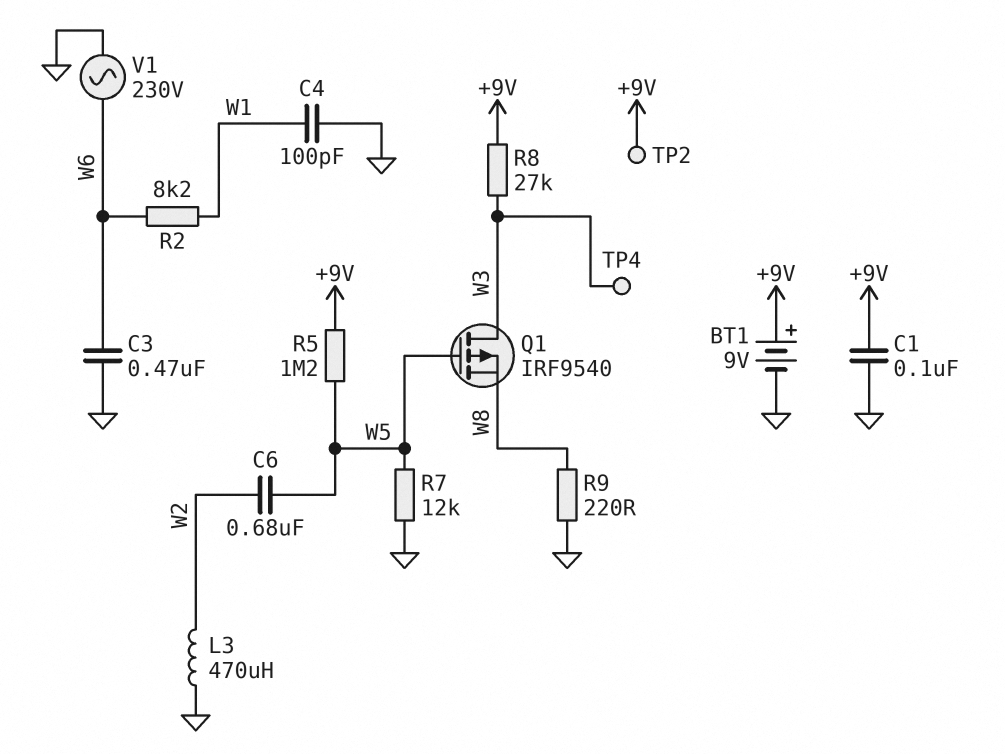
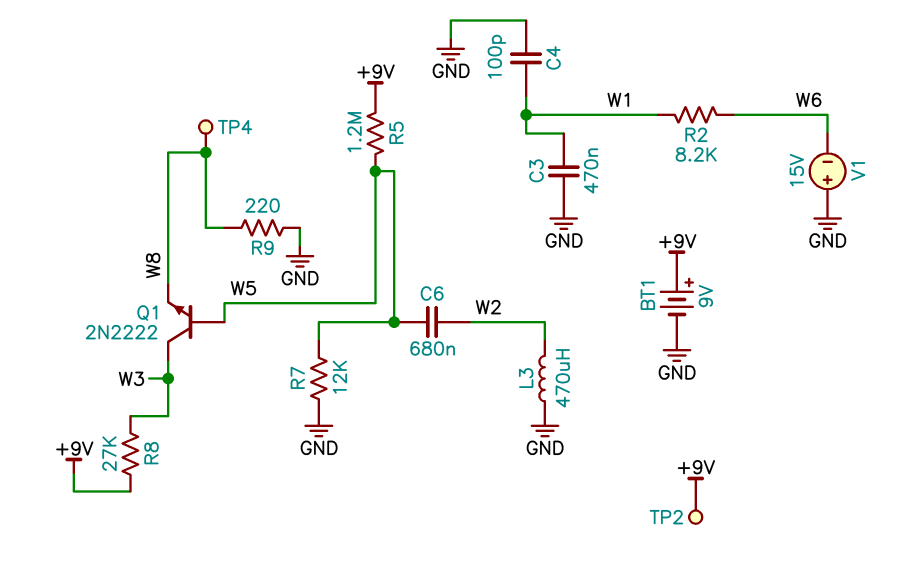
C1: 100nF (+9V, GND) -> none
C3: 470nF (GND, W6) -> 470nF (GND, W1)
Q1: PMOS IRF9540 (G W5, D W3, S W8) -> NPN 2N2222 (B W5, C W3, E W8)
TP4: test point (W3) -> test point (W8)
V1: AC 230V (GND, W6) -> 15V (plus GND, minus W6)

